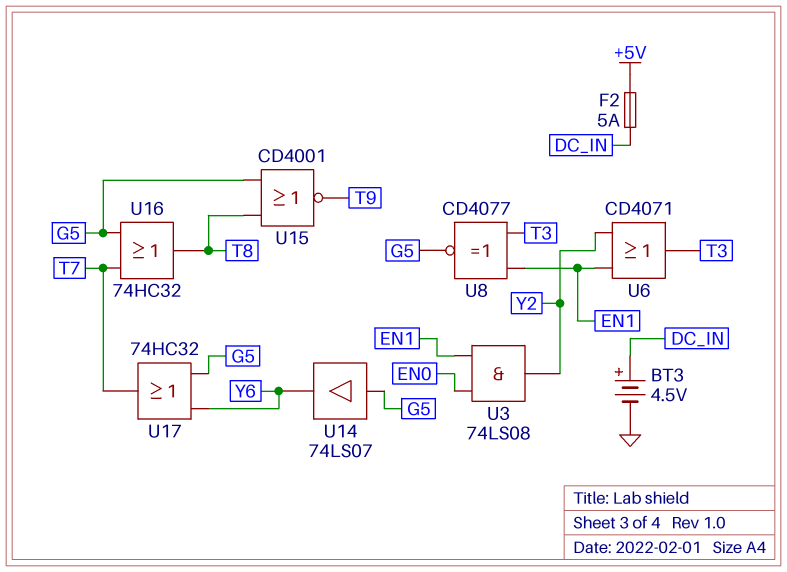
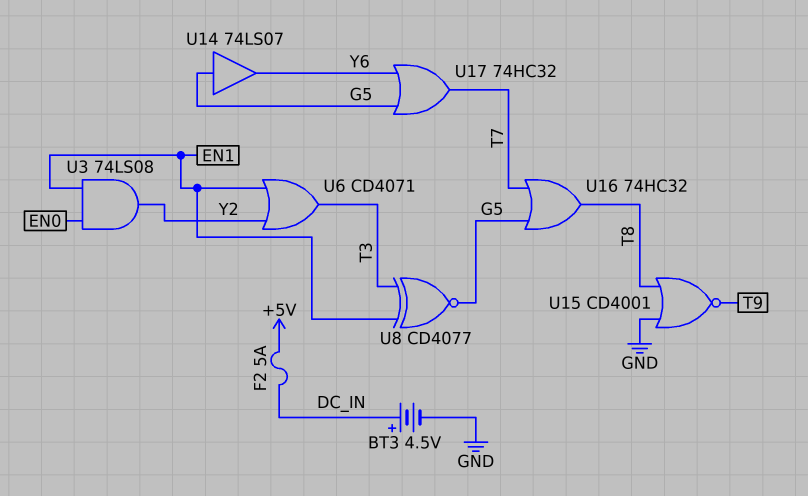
U15: NOR CD4001 (in G5, in T8, out T9) -> NOR CD4001 (in GND, in T8, out T9)

